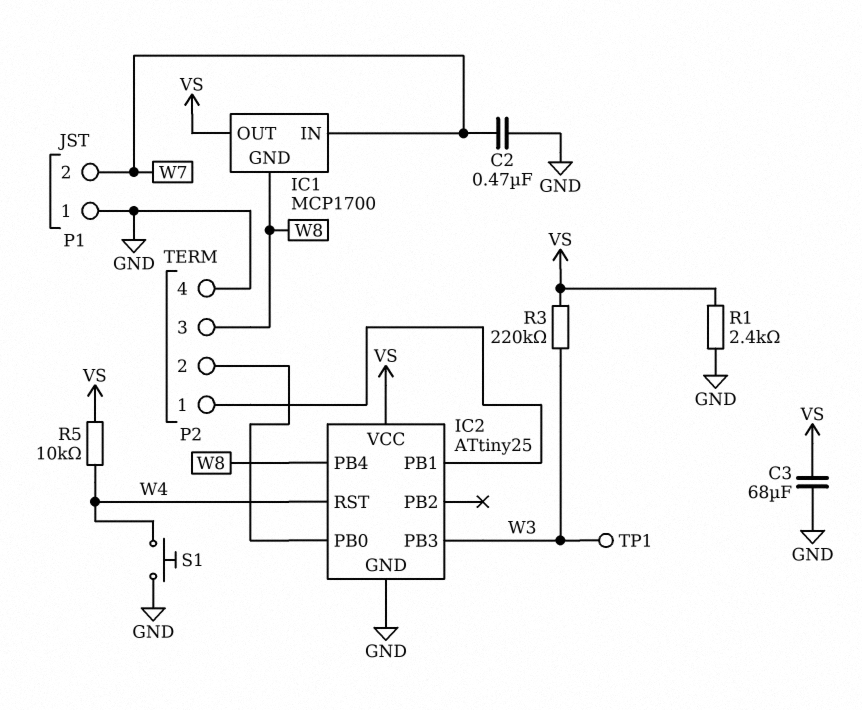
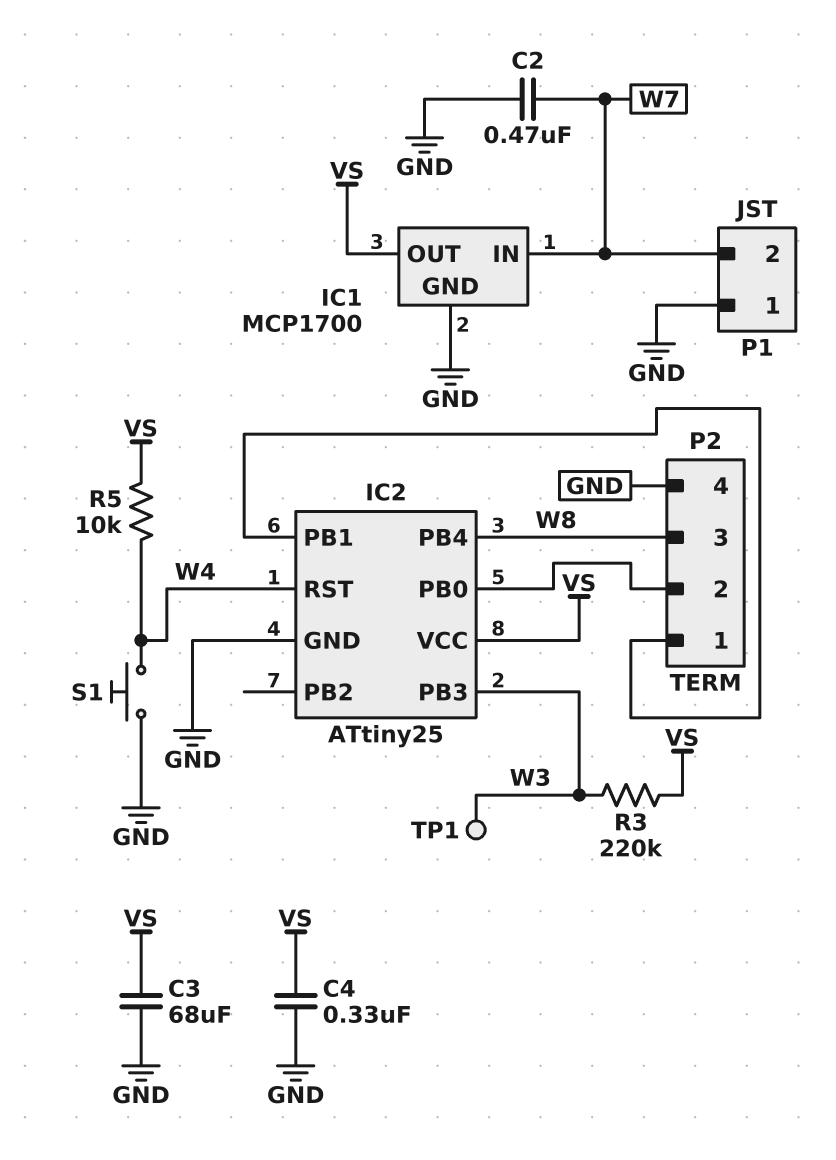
C4: none -> 330nF (GND, VS)
IC1 pin GND: W8 -> GND
R1: 2.4k (GND, VS) -> none

